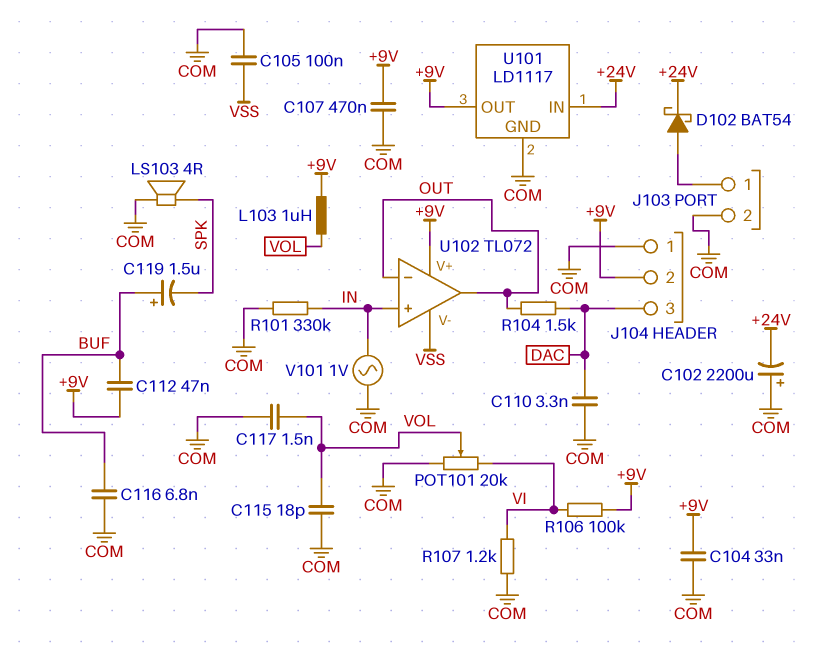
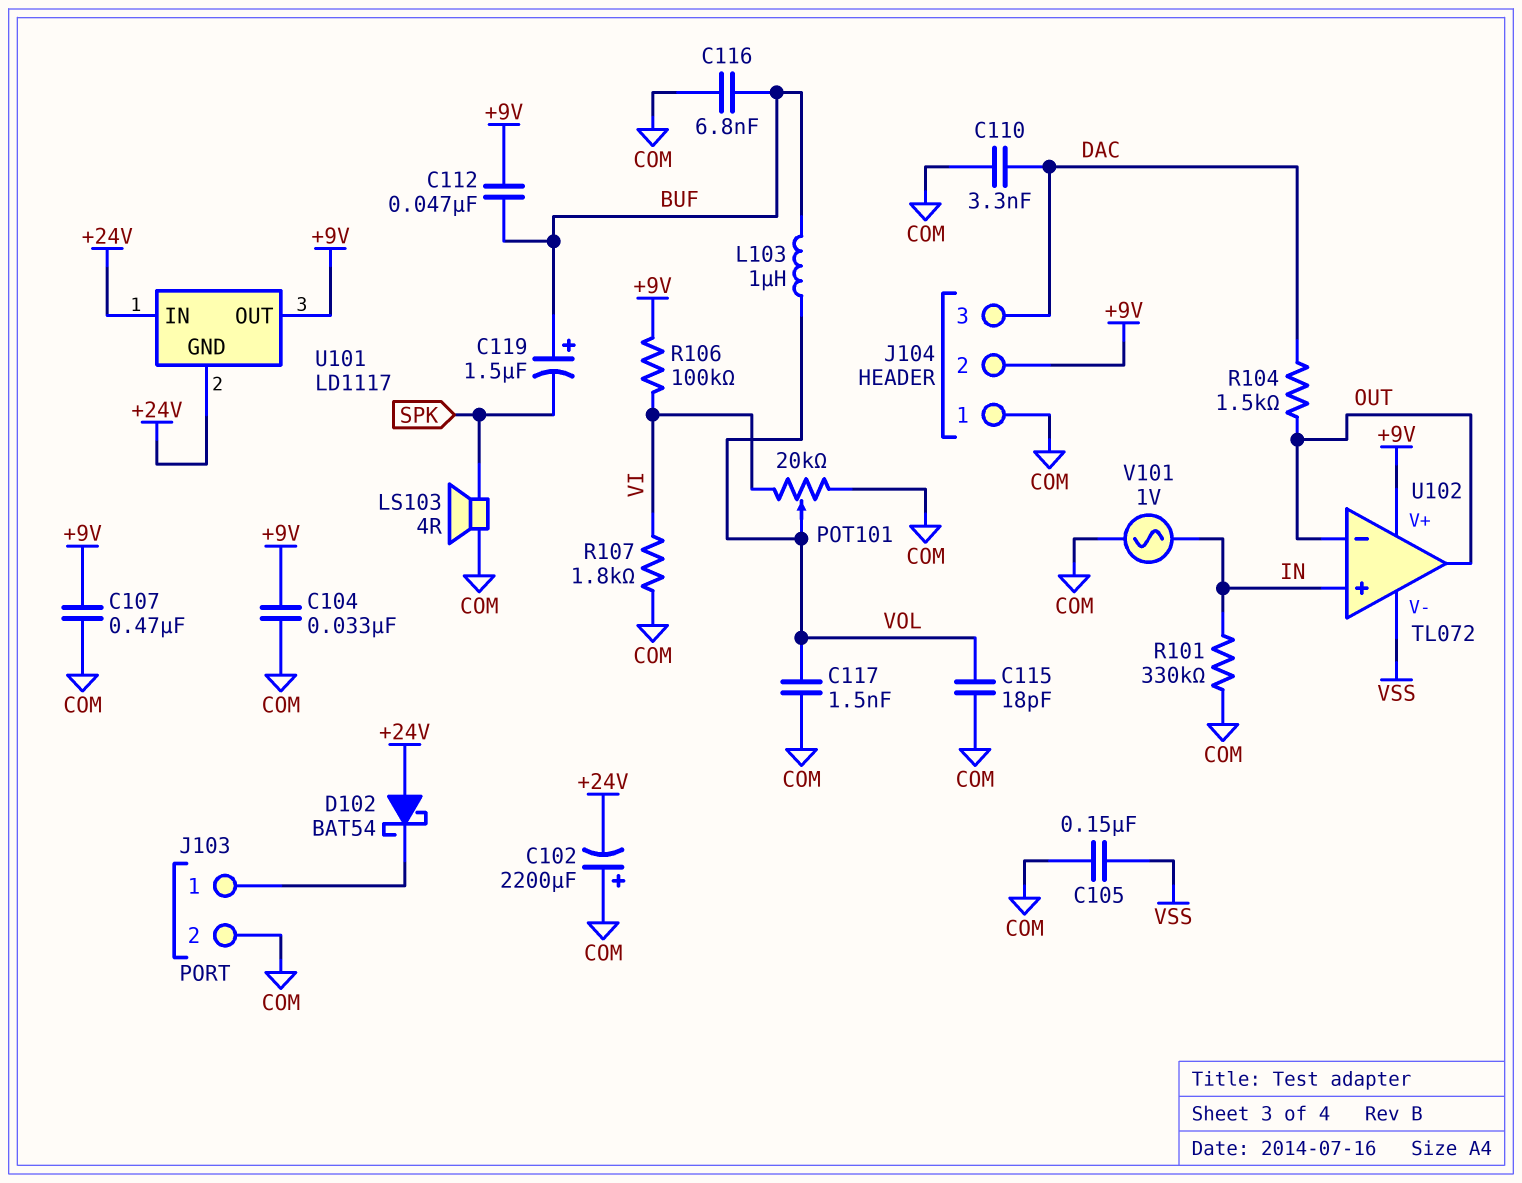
C105: 100nF (COM, VSS) -> 150nF (COM, VSS)
D102: schottky BAT54 (A J103/1, K +24V) -> schottky BAT54 (A +24V, K J103/1)
L103: 1uH (+9V, VOL) -> 1uH (BUF, VOL)
R107: 1.2k (COM, VI) -> 1.8k (COM, VI)
U101 pin GND: COM -> +24V

